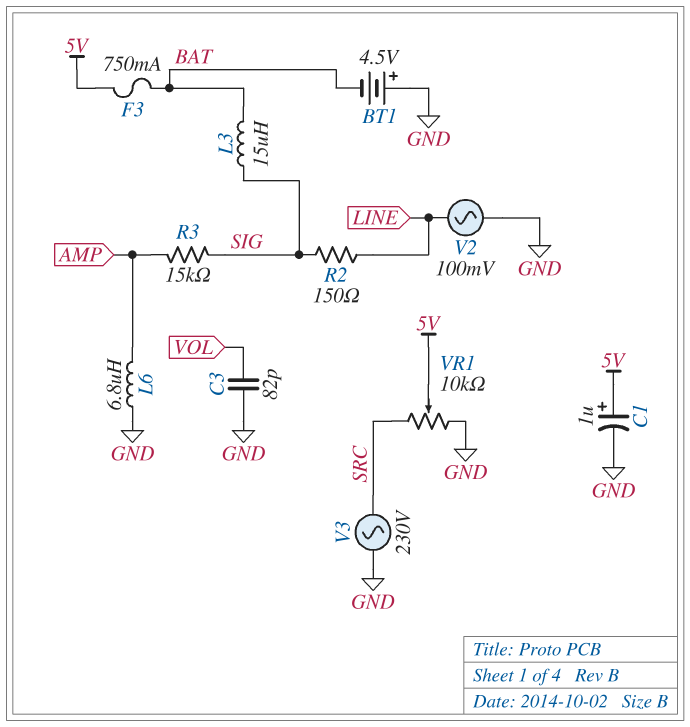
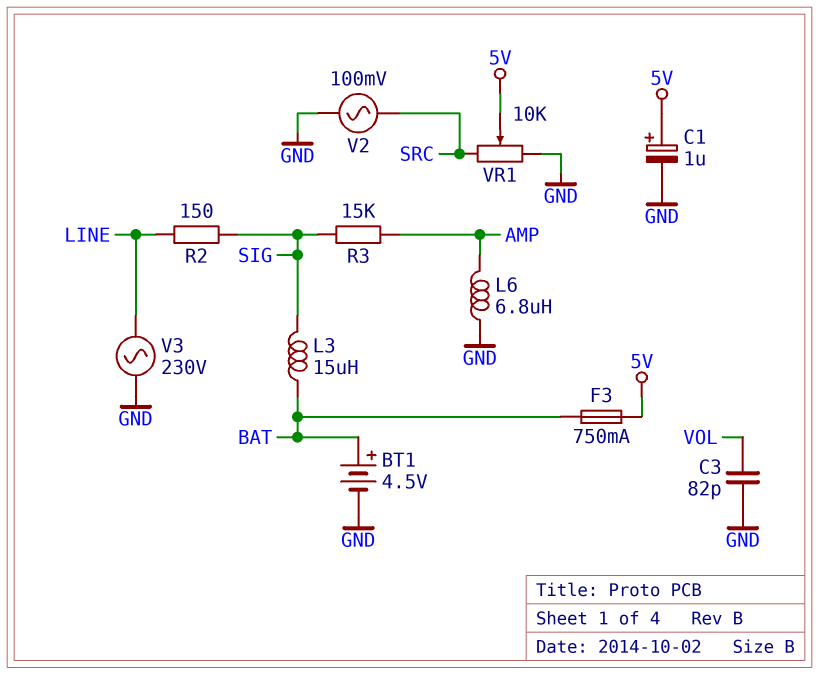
BT1: 4.5V (plus GND, minus BAT) -> 4.5V (plus BAT, minus GND)
V2: AC 100mV (GND, LINE) -> AC 100mV (GND, SRC)
V3: AC 230V (GND, SRC) -> AC 230V (GND, LINE)

